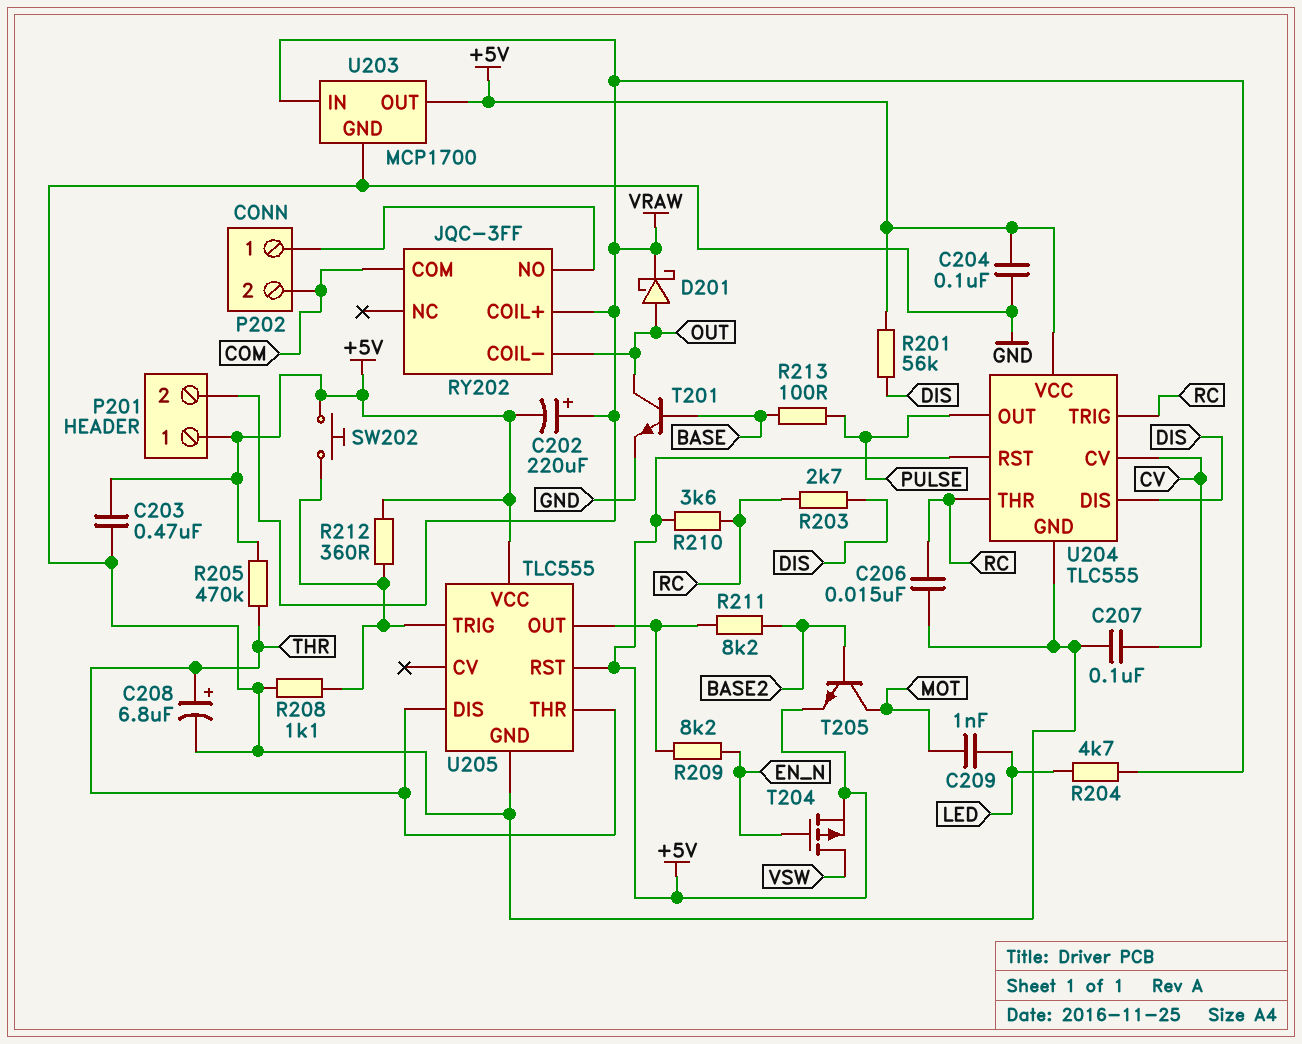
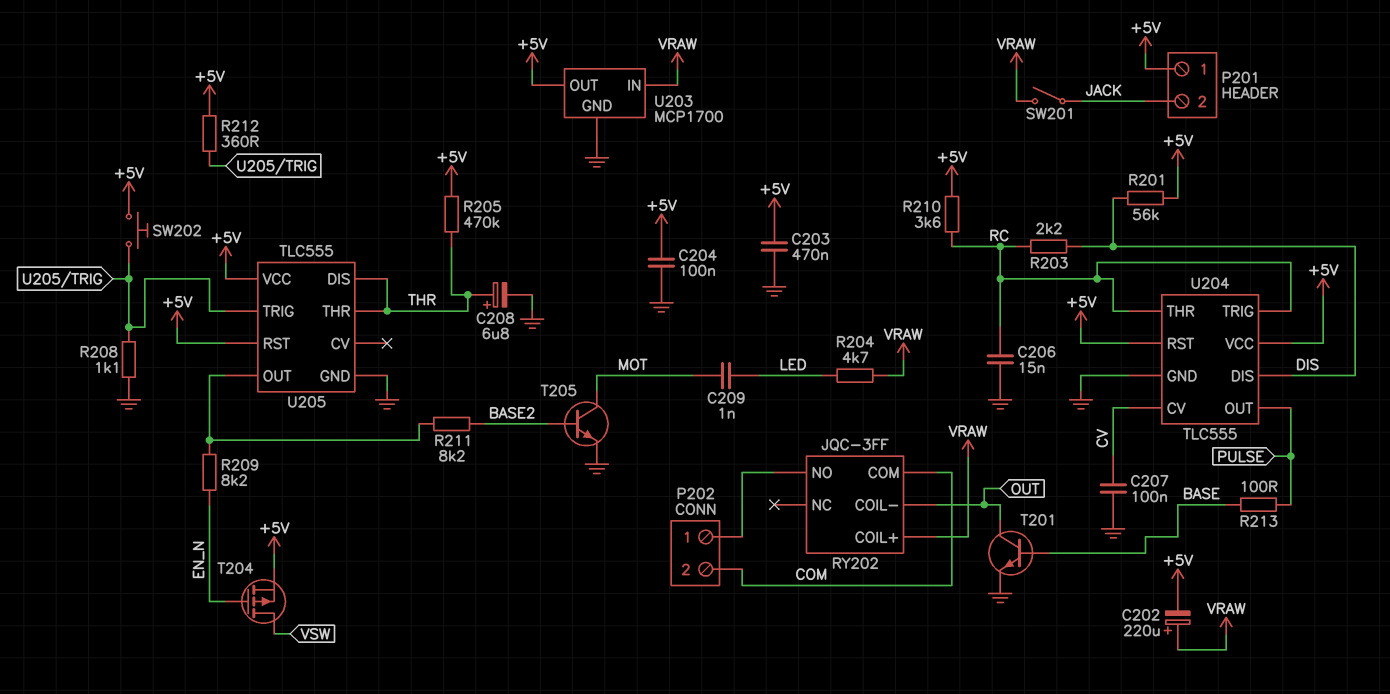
D201: schottky (A OUT, K VRAW) -> none
P201 pin 2: VRAW -> JACK
R203: 2.7k (DIS, RC) -> 2.2k (DIS, RC)
SW201: none -> switch (JACK, VRAW)
T205: NPN (B BASE2, C MOT, E +5V) -> NPN (B BASE2, C MOT, E GND)

